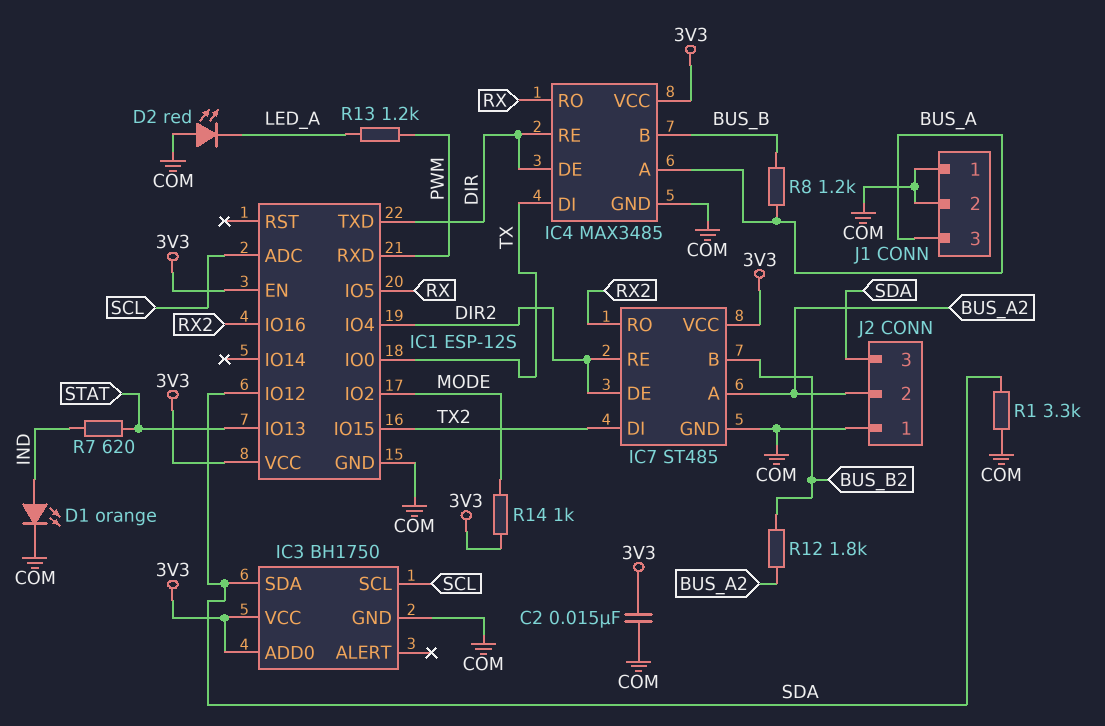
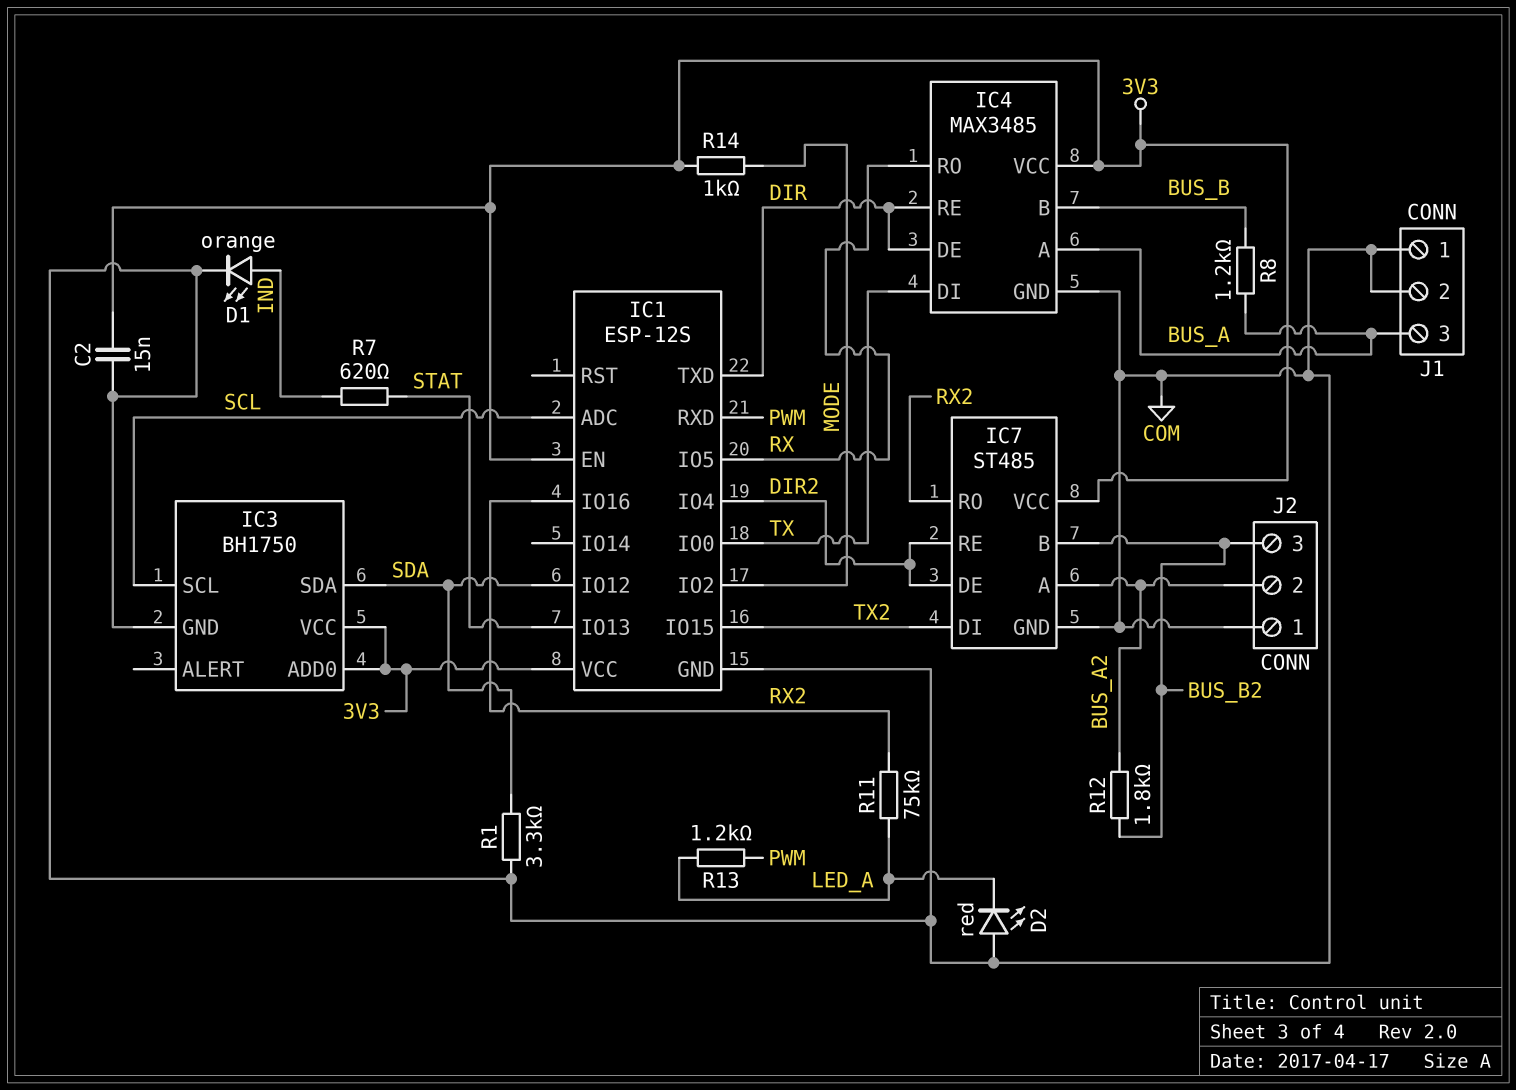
J2 pin 3: SDA -> BUS_B2
R11: none -> 75k (LED_A, RX2)

